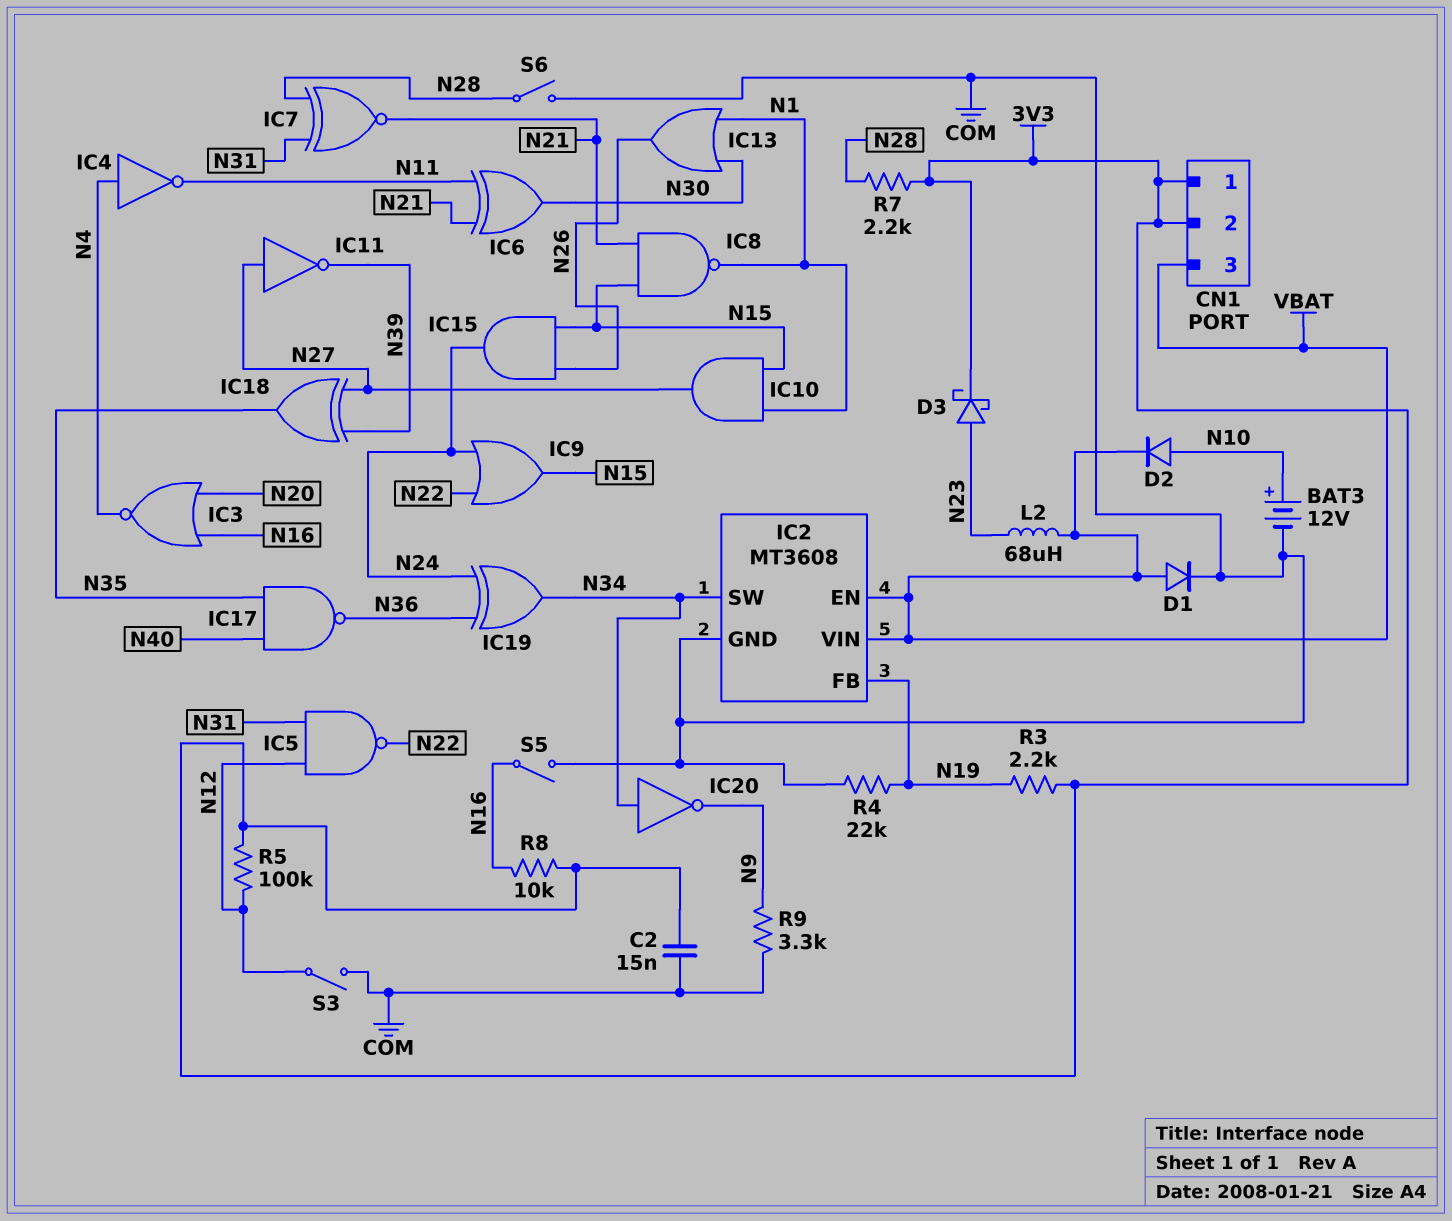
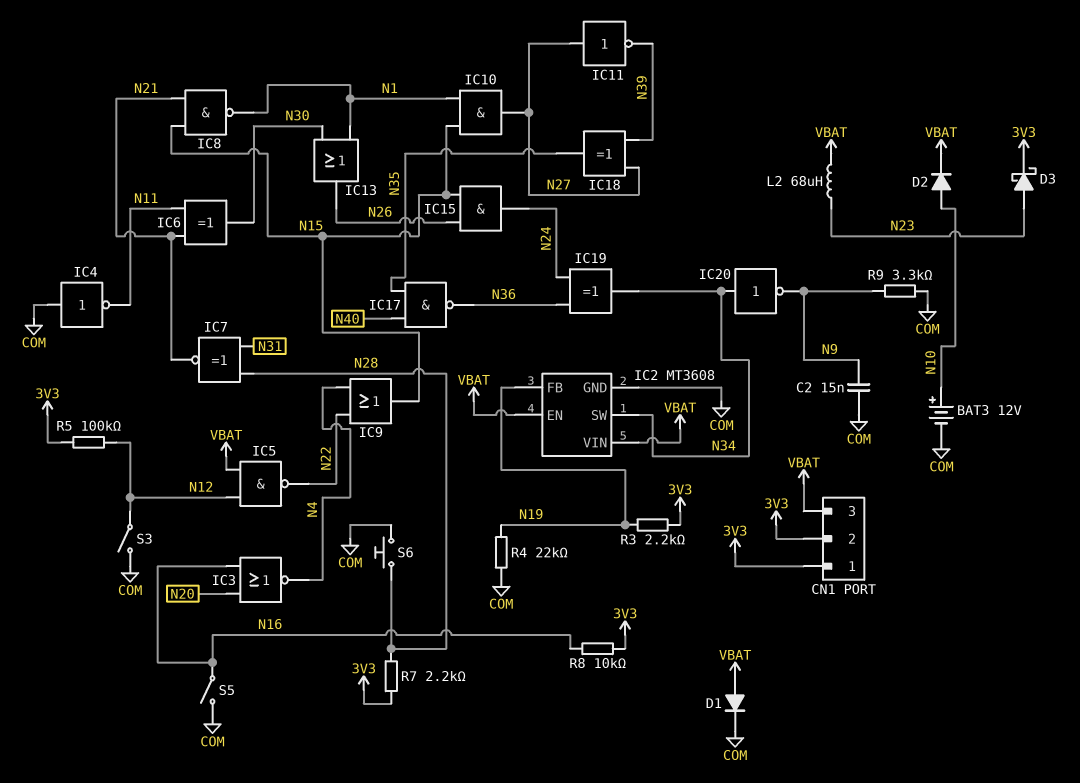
C2: 15nF (3V3, COM) -> 15nF (COM, N9)
IC4: NOT (in N4, out N11) -> NOT (in COM, out N11)
IC5: NAND (in N12, in N31, out N22) -> NAND (in N12, in VBAT, out N22)
IC9: OR (in N22, in N24, out N15) -> OR (in N4, in N22, out N15)
S6: switch (COM, N28) -> button (COM, N28)

